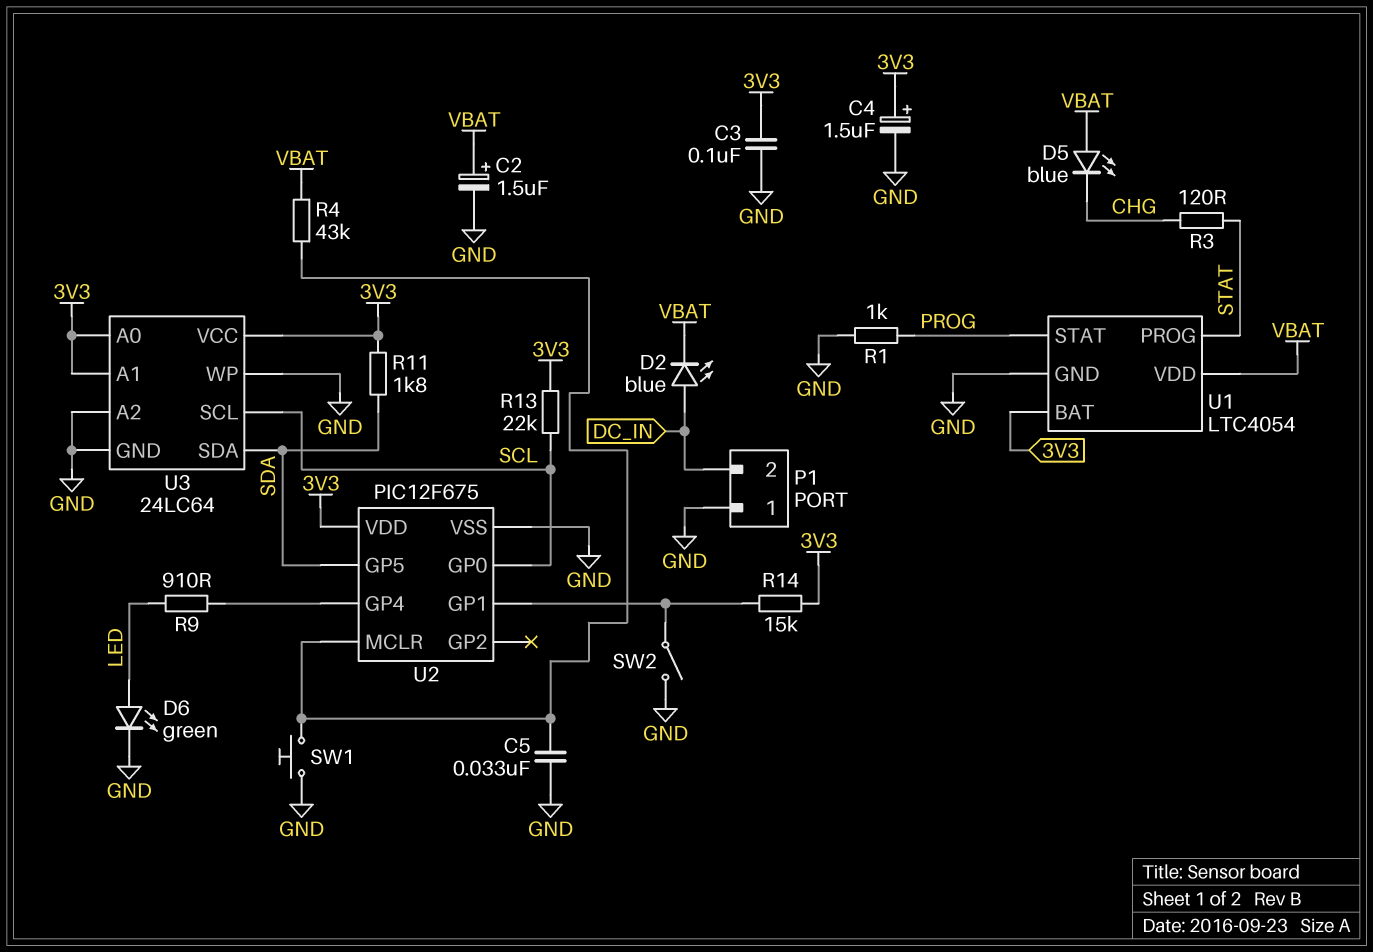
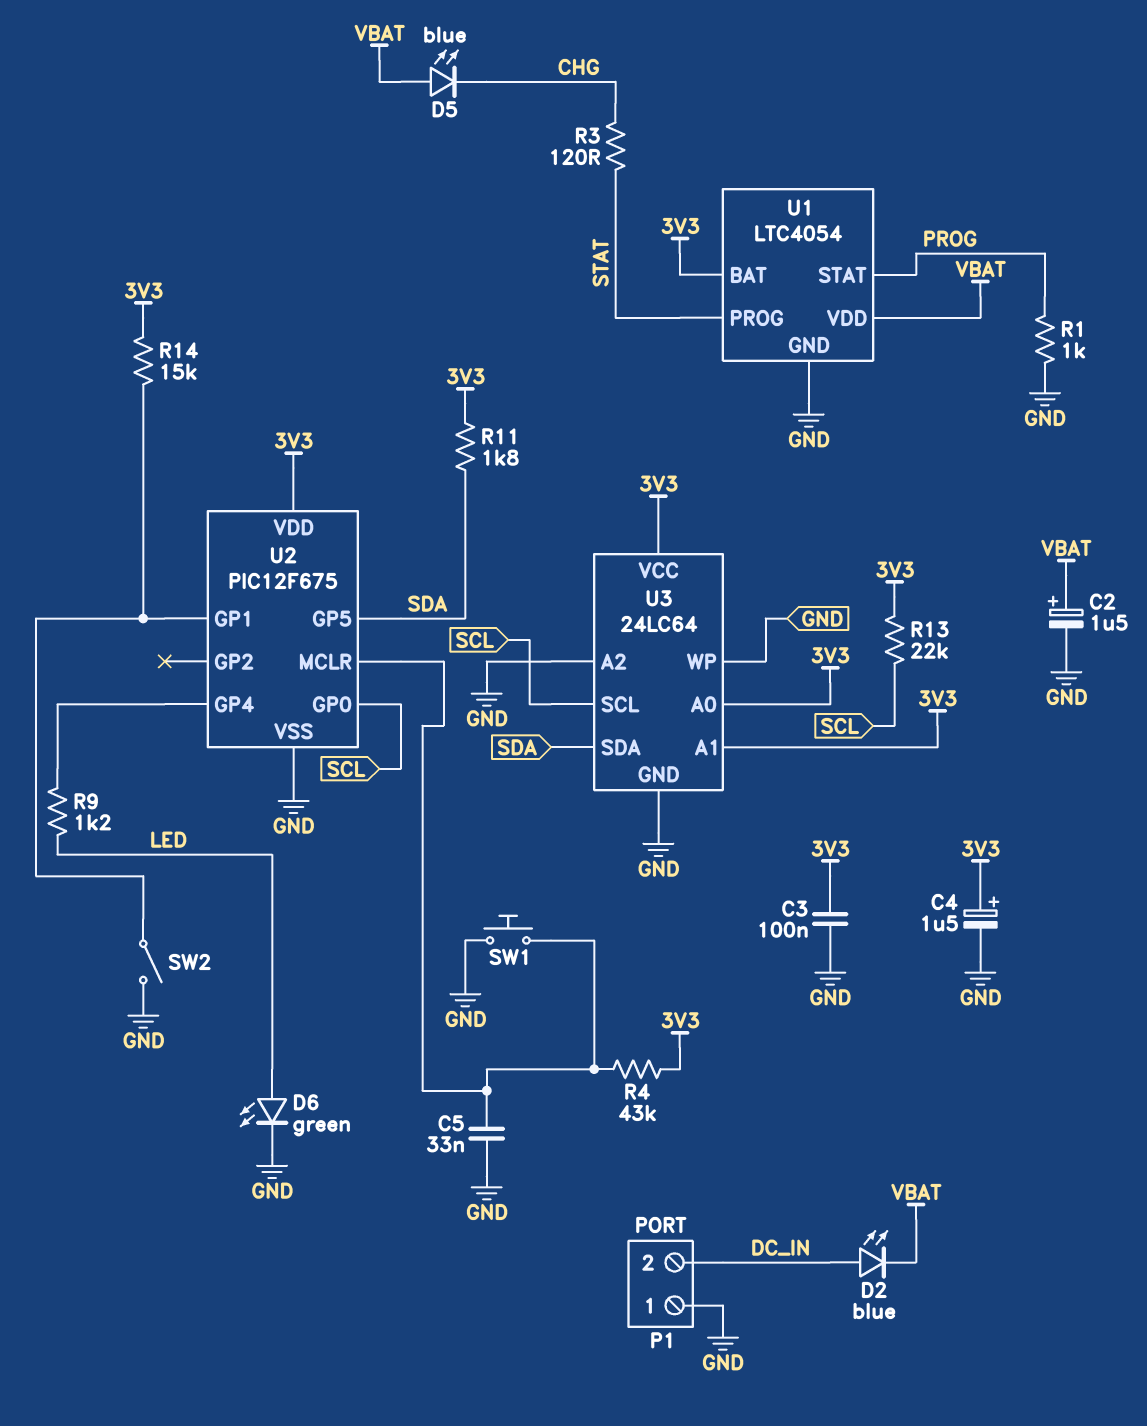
R4: 43k (U2/MCLR, VBAT) -> 43k (3V3, U2/MCLR)
R9: 910 (LED, U2/GP4) -> 1.2k (LED, U2/GP4)

